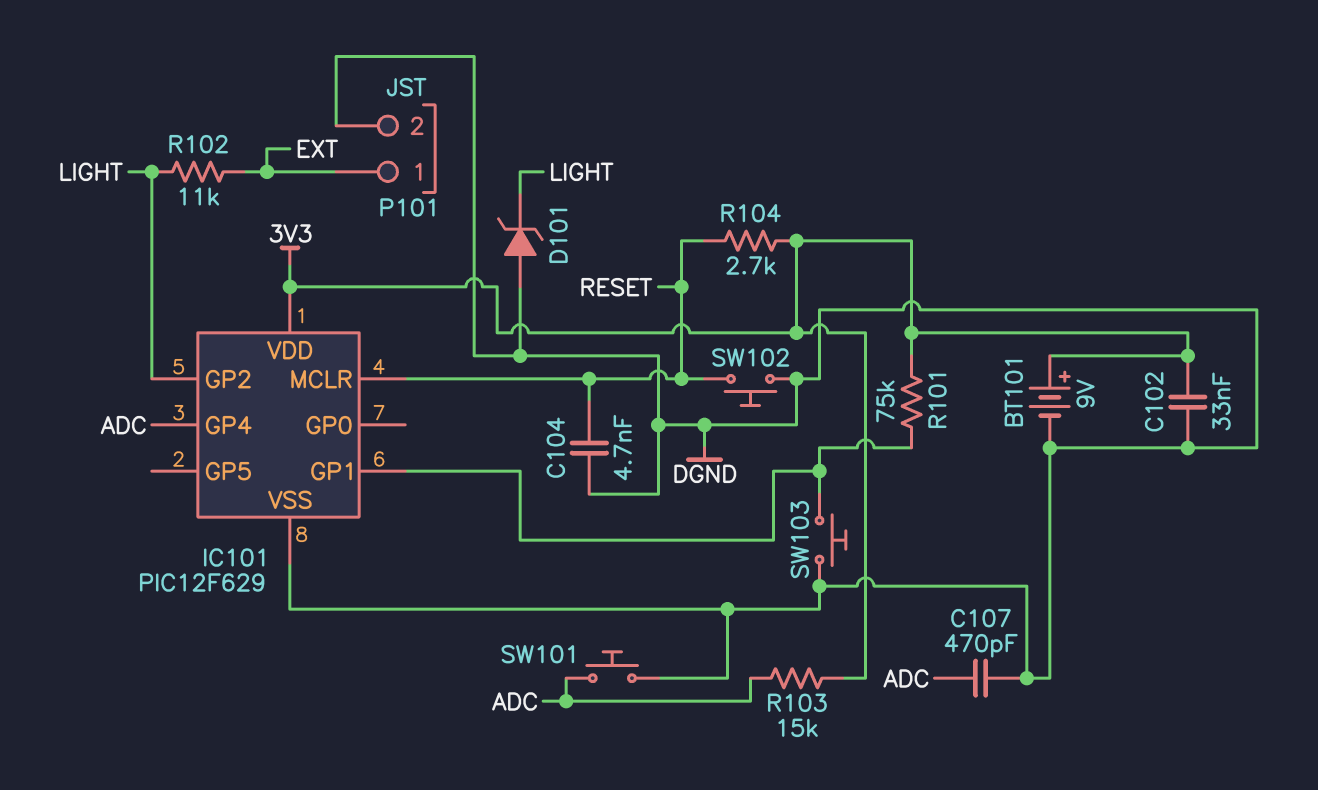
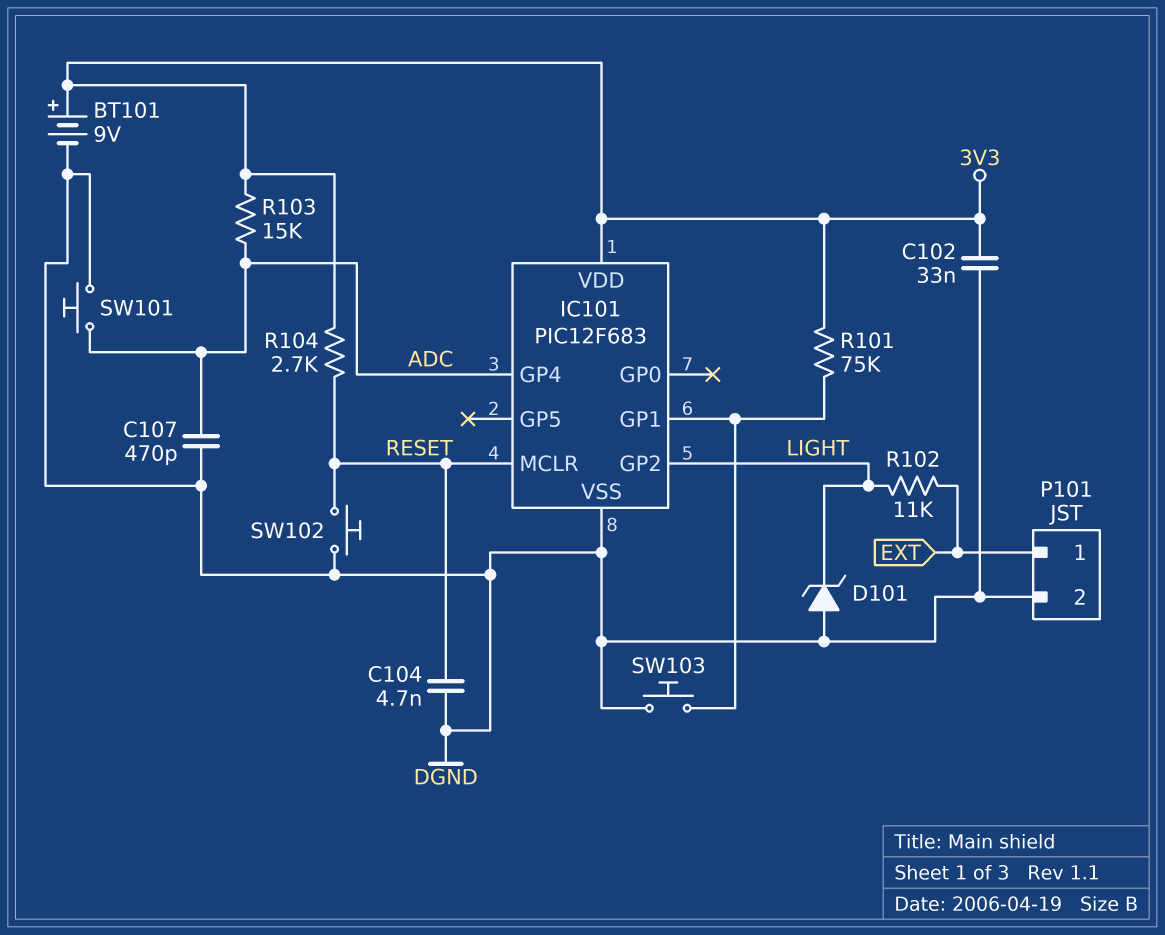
IC101: PIC12F629 -> PIC12F683

